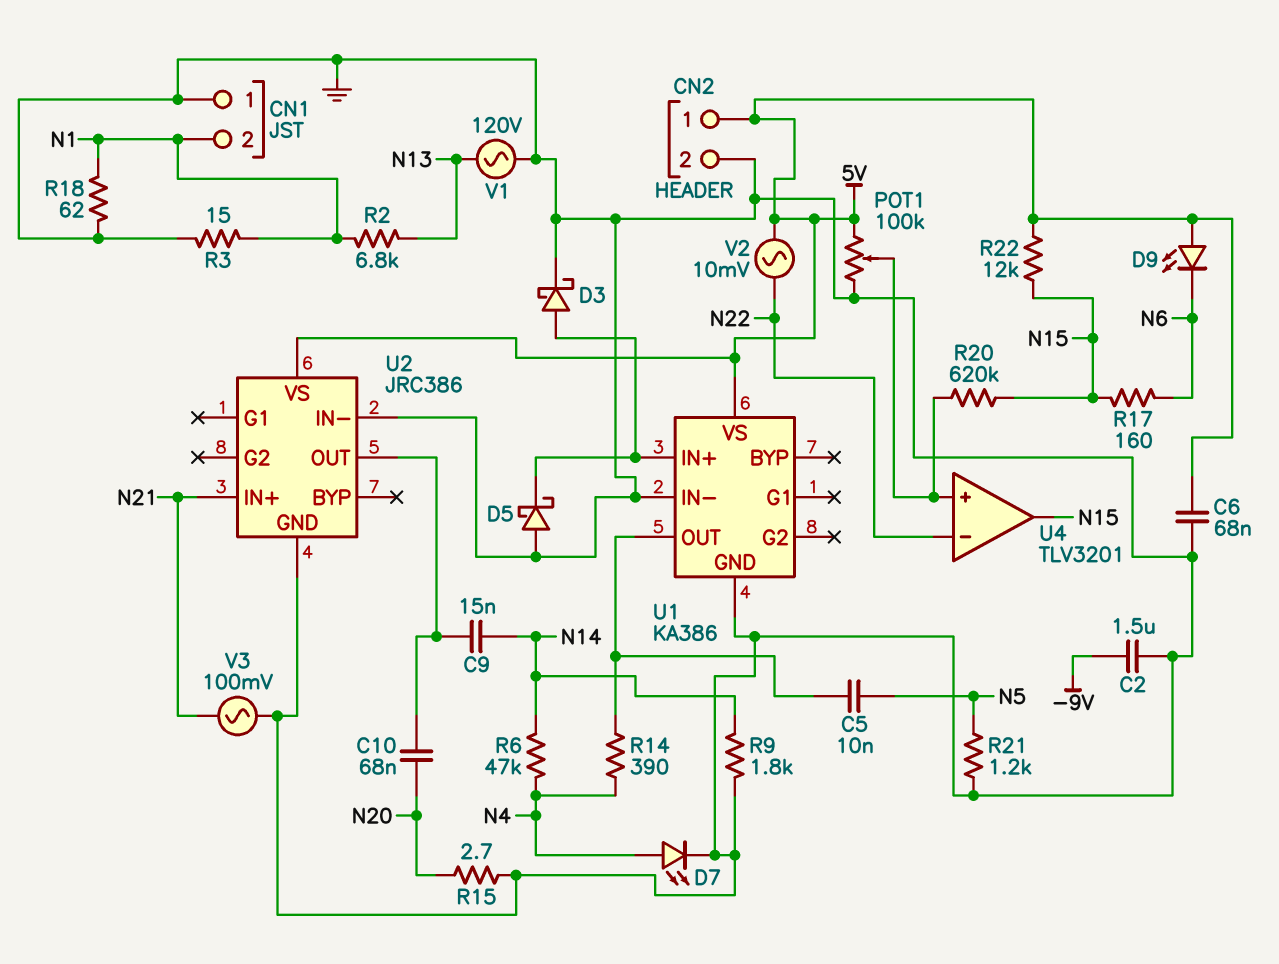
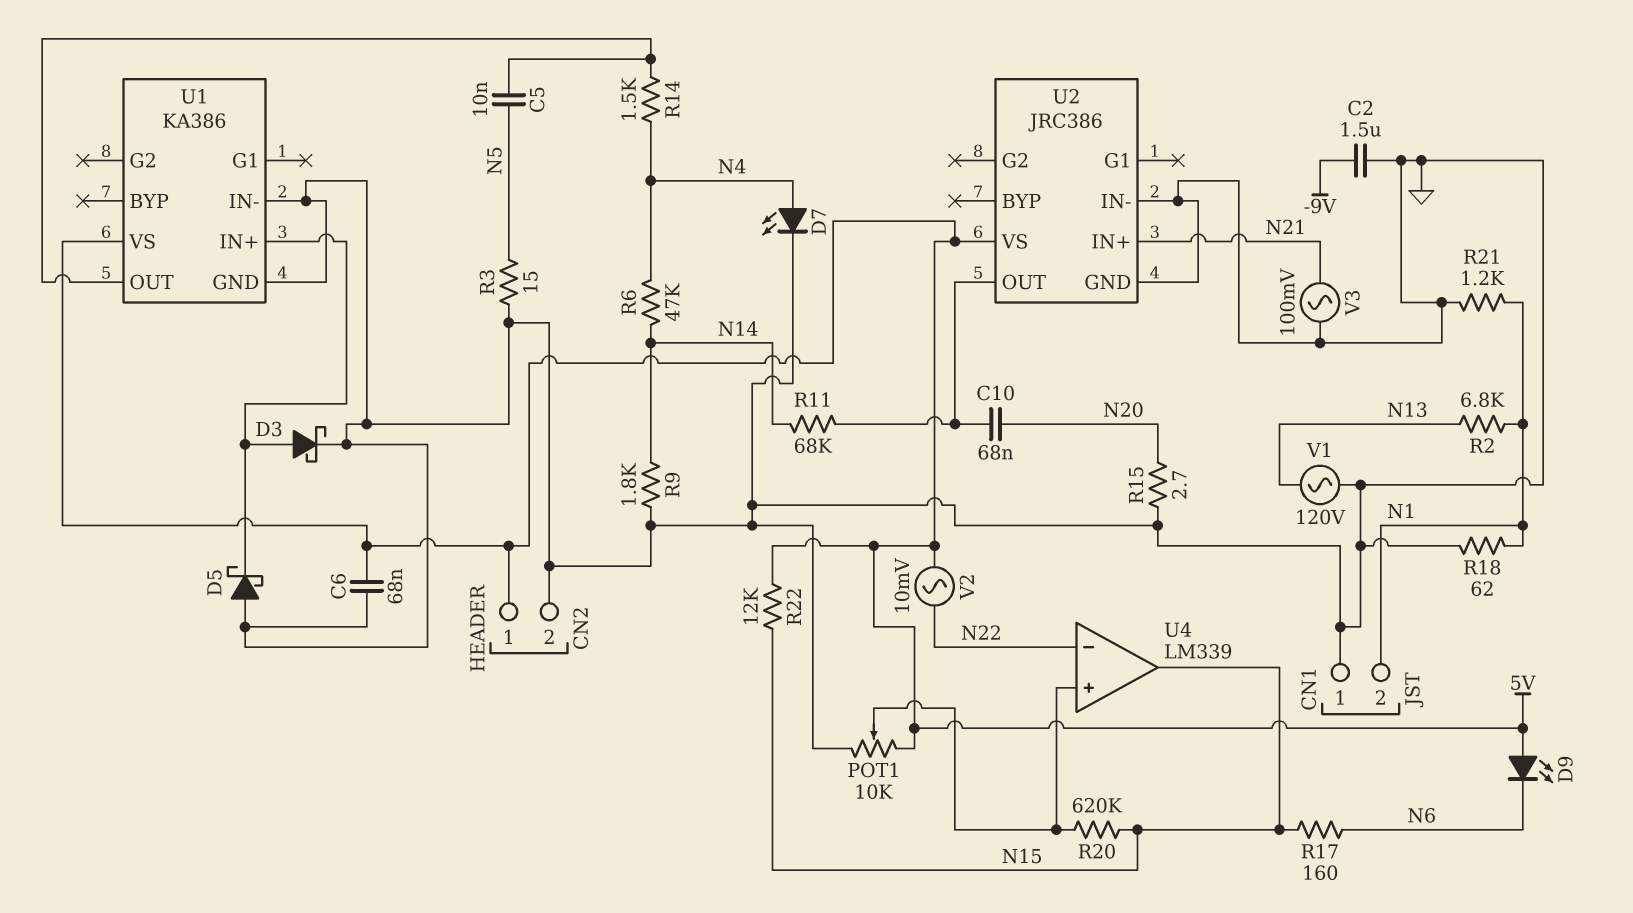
C9: 15nF (N14, U2/OUT) -> none
POT1: 100k (5V, GND, wiper U4/in+) -> 10k (5V, GND, wiper U4/in+)
R3: 15 (GND, N1) -> 15 (GND, N5)
R11: none -> 68k (N14, U2/OUT)
R14: 390 (N4, U1/OUT) -> 1.5k (N4, U1/OUT)
R21: 1.2k (GND, N5) -> 1.2k (GND, N1)
U4: TLV3201 -> LM339

